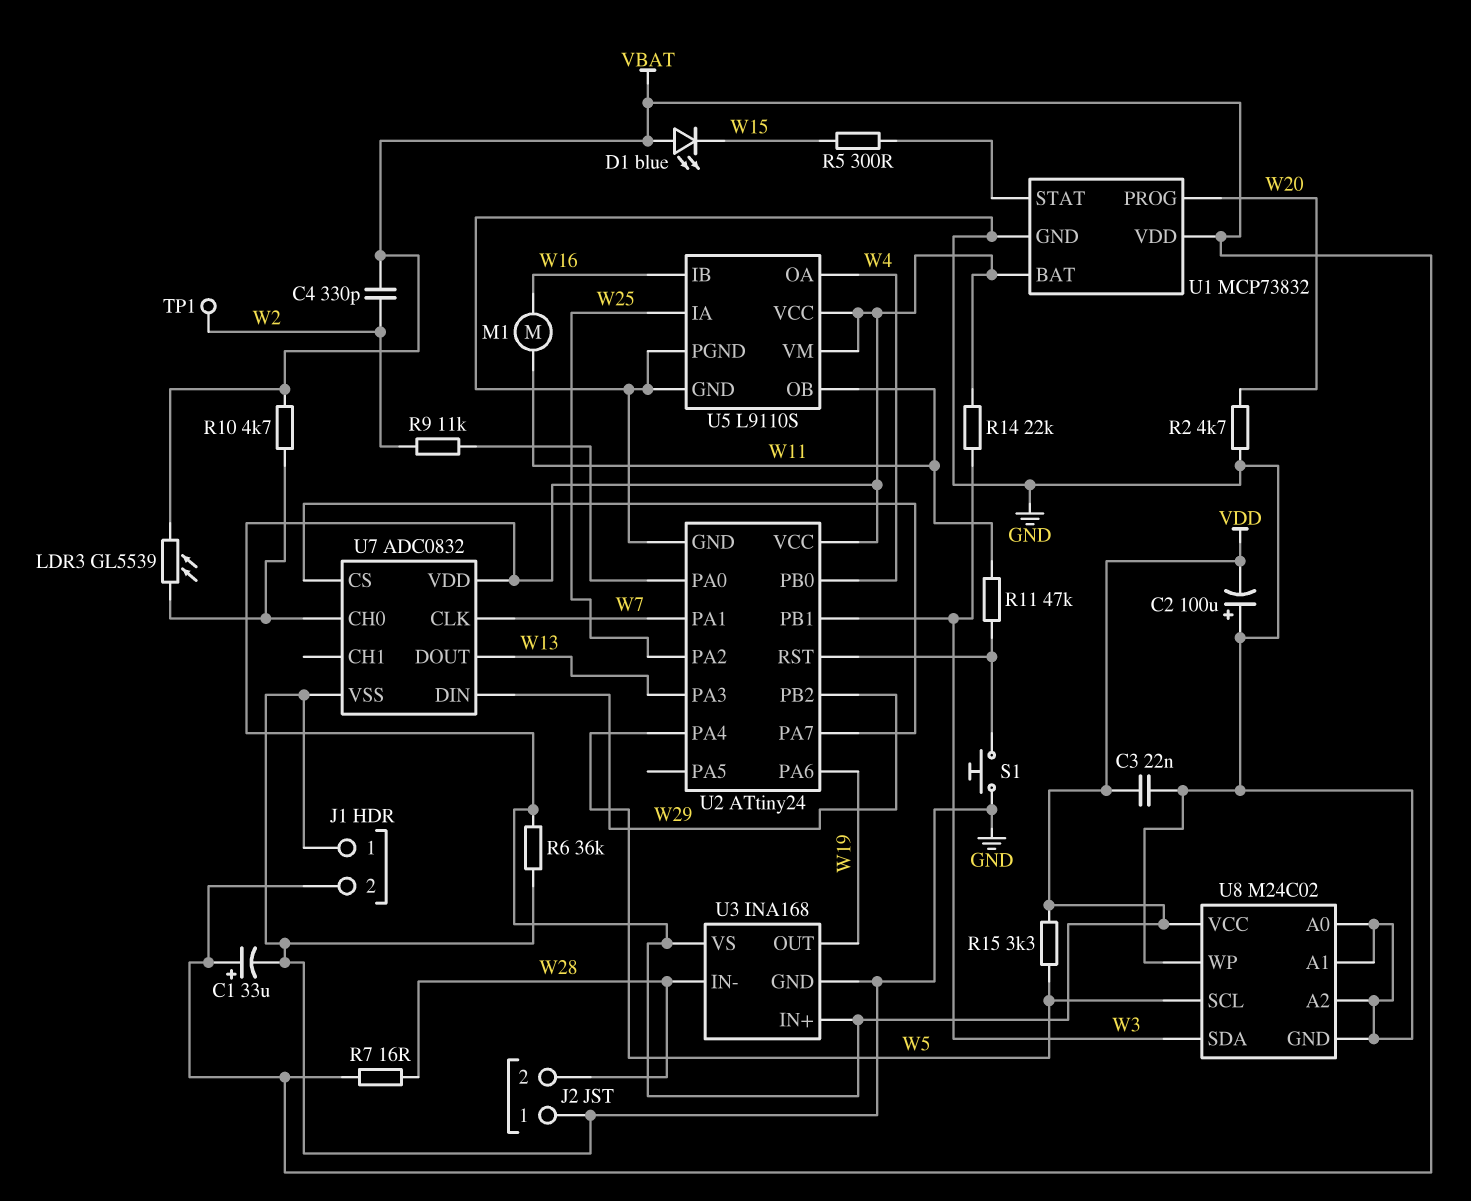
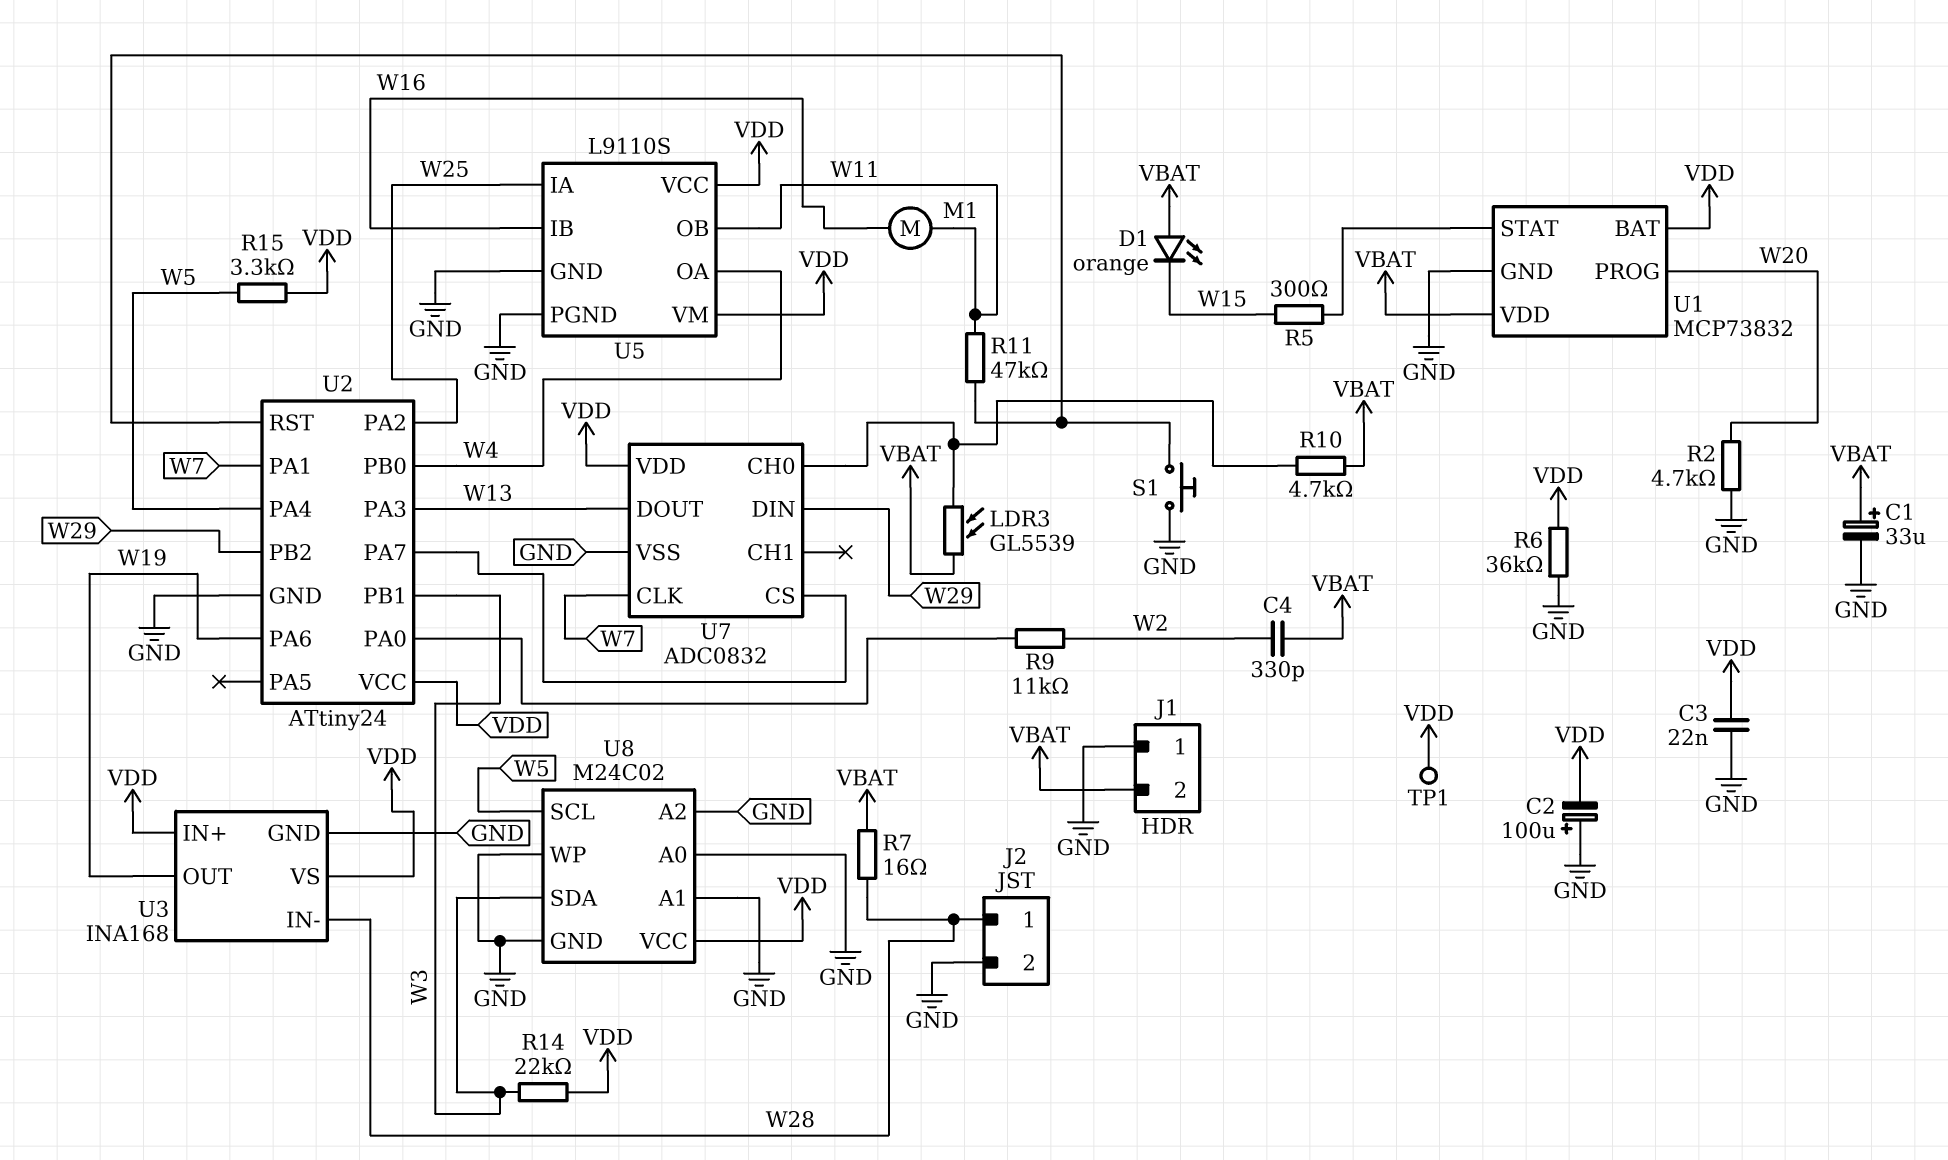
D1: LED blue (A VBAT, K W15) -> LED orange (A VBAT, K W15)
J2 pin 1: GND -> W28
J2 pin 2: W28 -> GND
TP1: test point (W2) -> test point (VDD)

